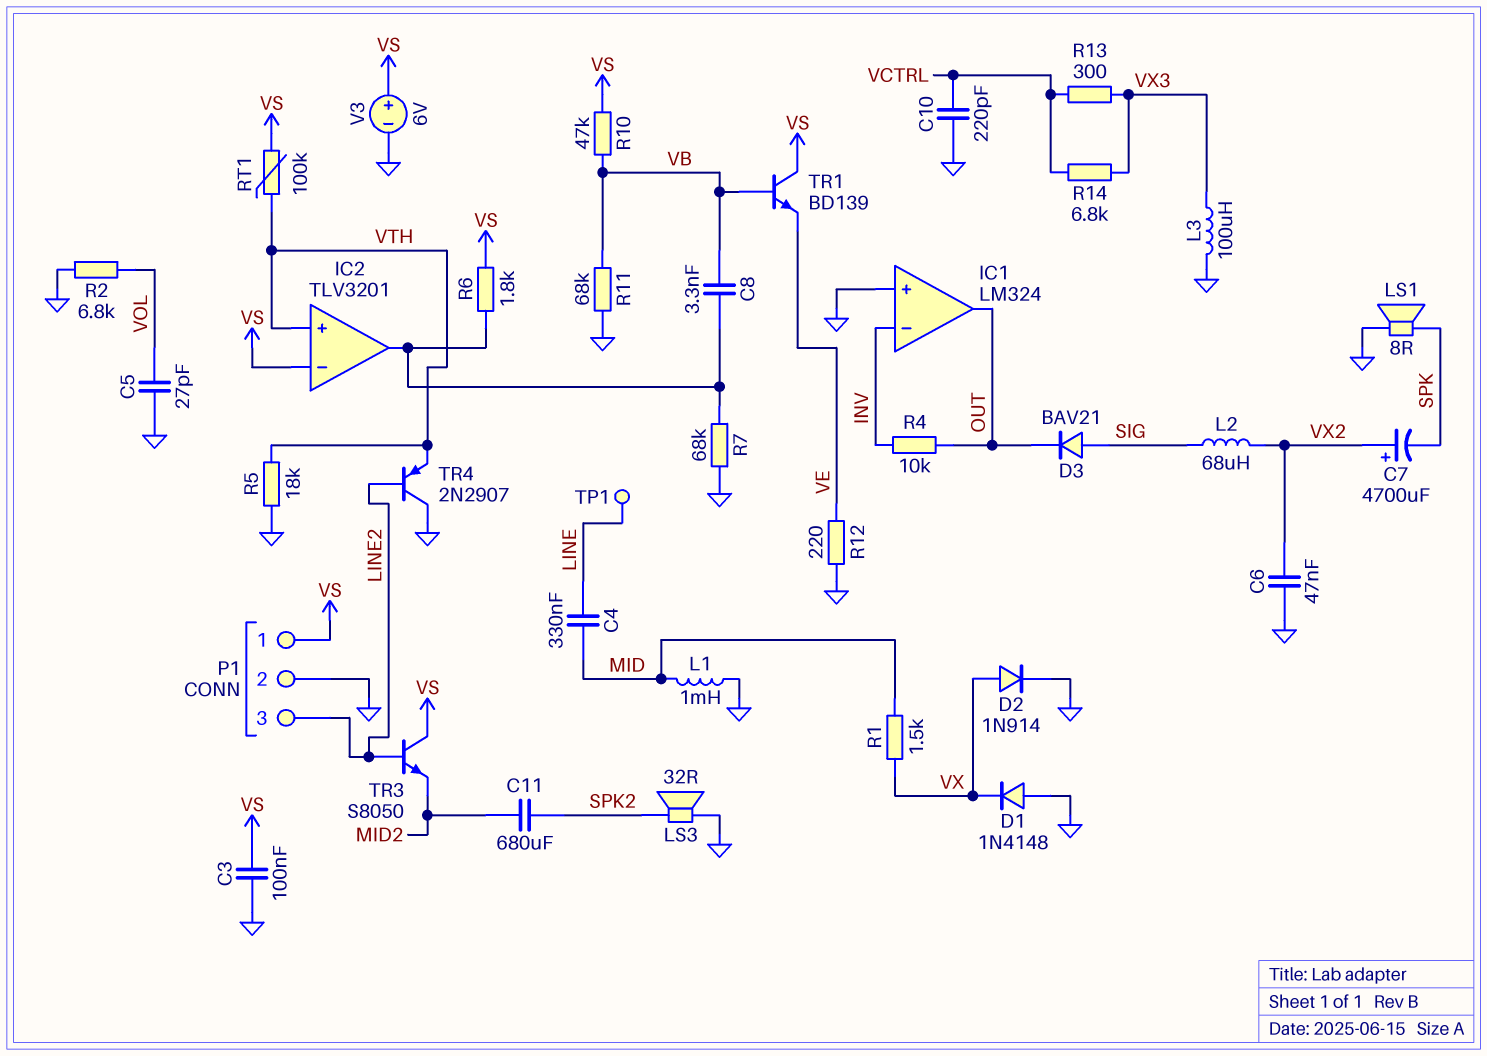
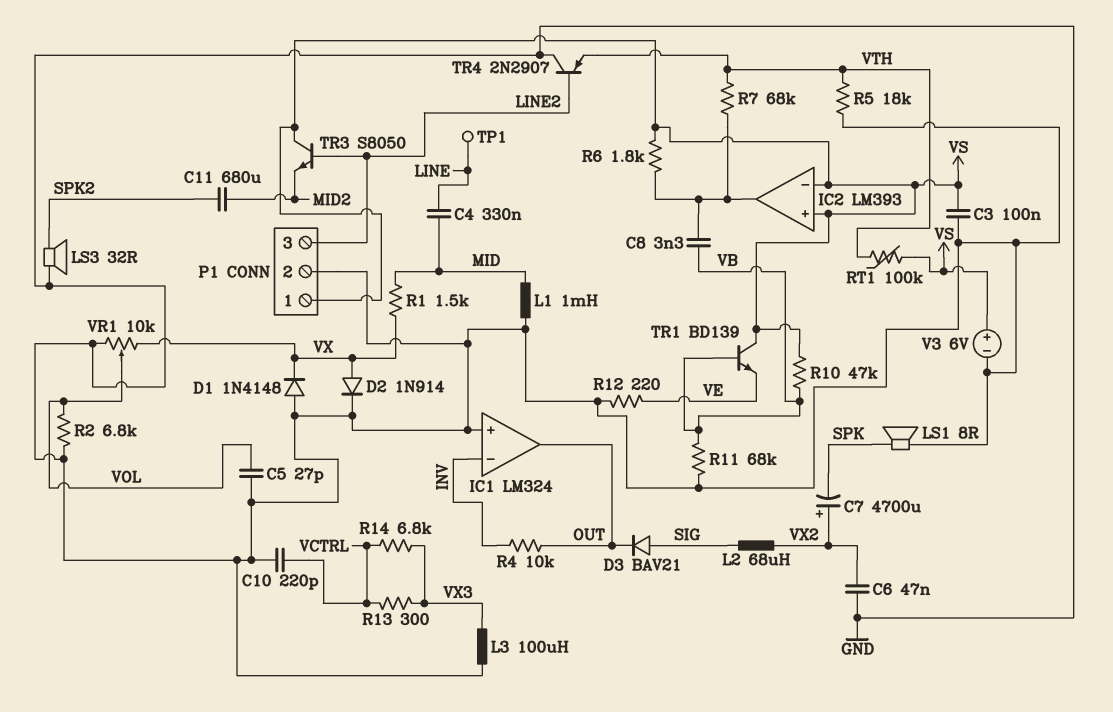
IC2: TLV3201 -> LM393
IC2 pin in+: VTH -> VS
R7: 68k (GND, IC2/out) -> 68k (IC2/out, VTH)
VR1: none -> 10k (GND, VX, wiper VOL)

